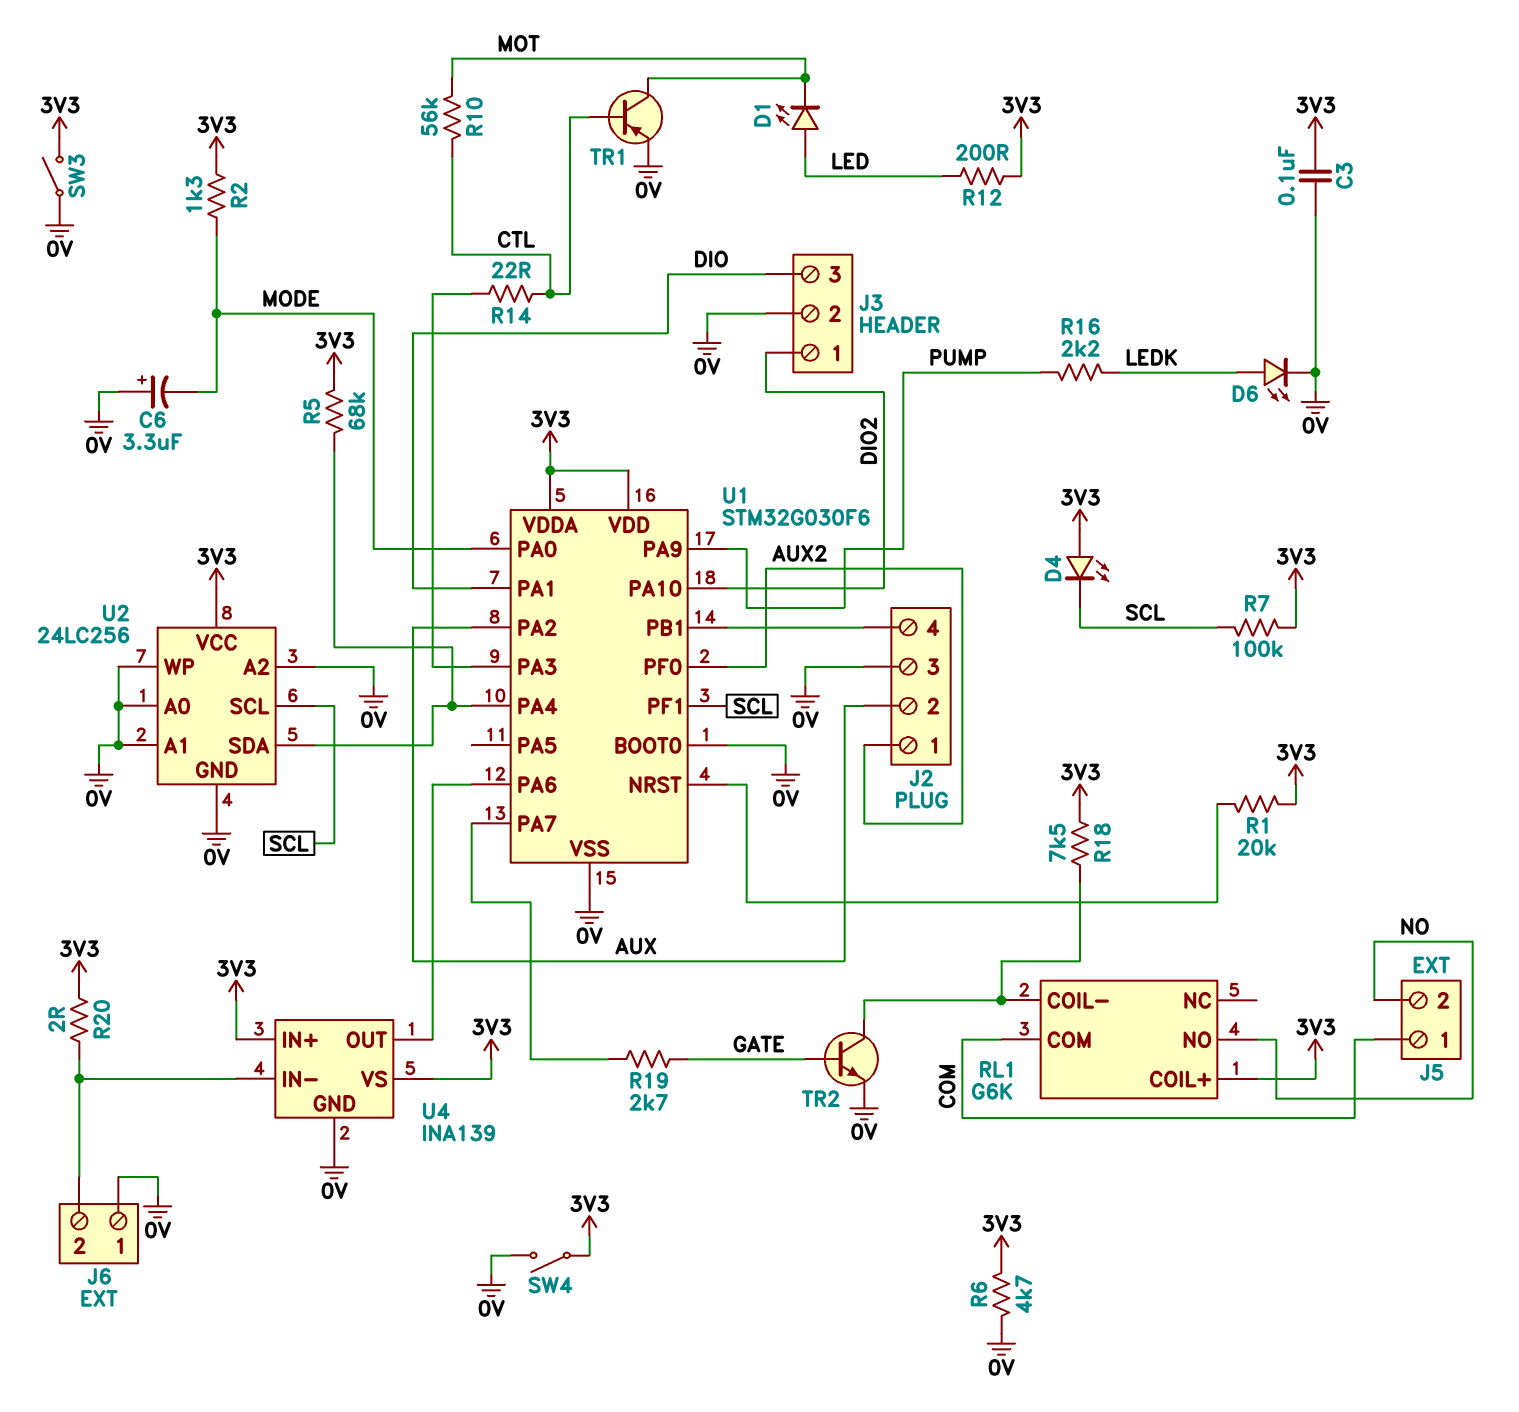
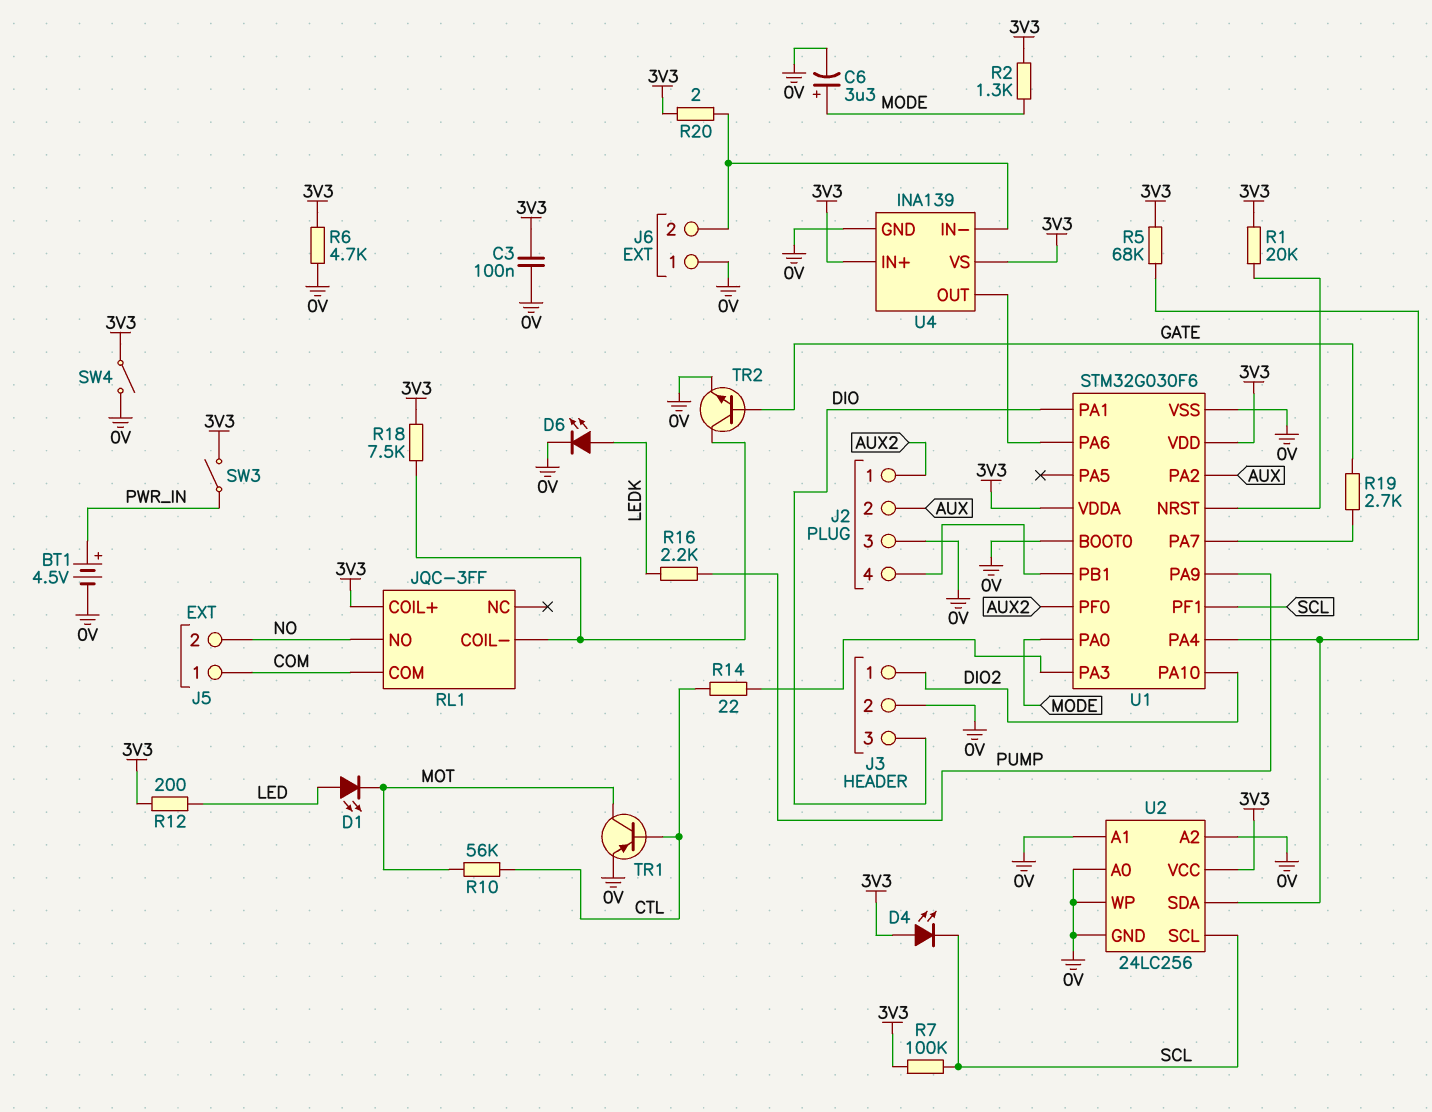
BT1: none -> 4.5V (plus PWR_IN, minus 0V)
C6: 3.3uF (plus 0V, minus MODE) -> 3.3uF (plus MODE, minus 0V)
RL1: G6K -> JQC-3FF
SW3: switch (0V, 3V3) -> switch (3V3, PWR_IN)

